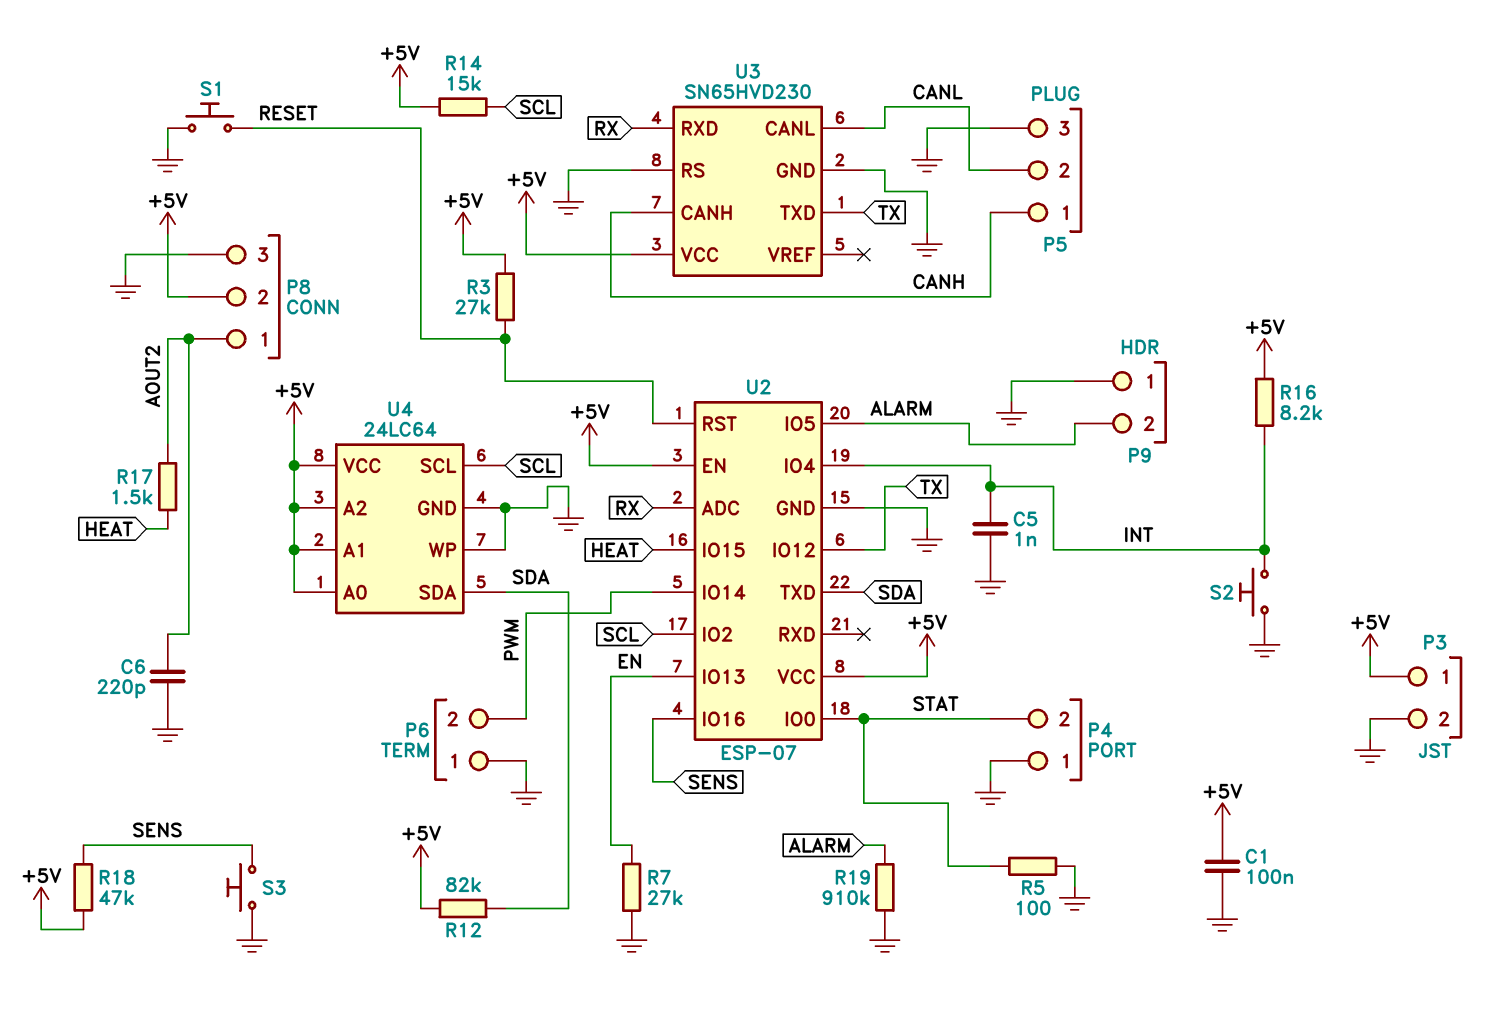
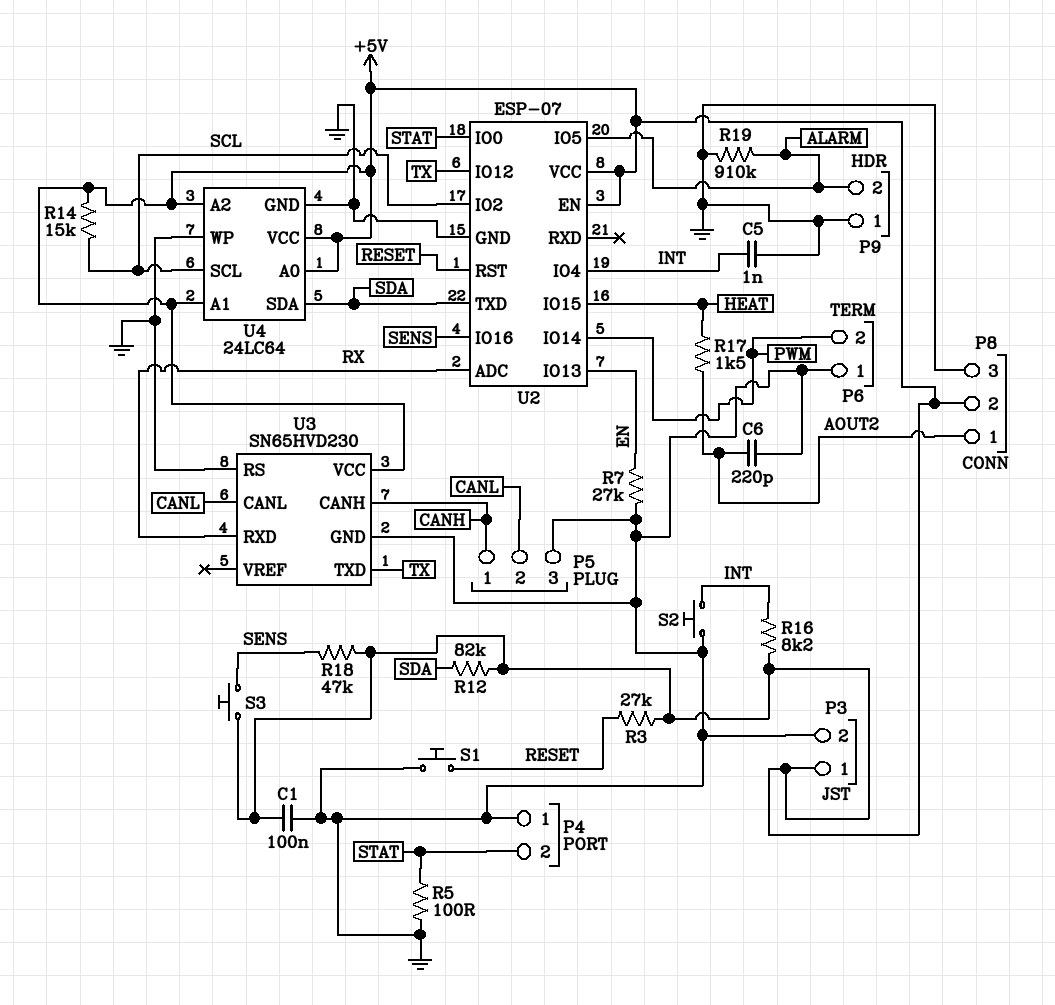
S3: button (GND, SENS) -> button (+5V, SENS)

